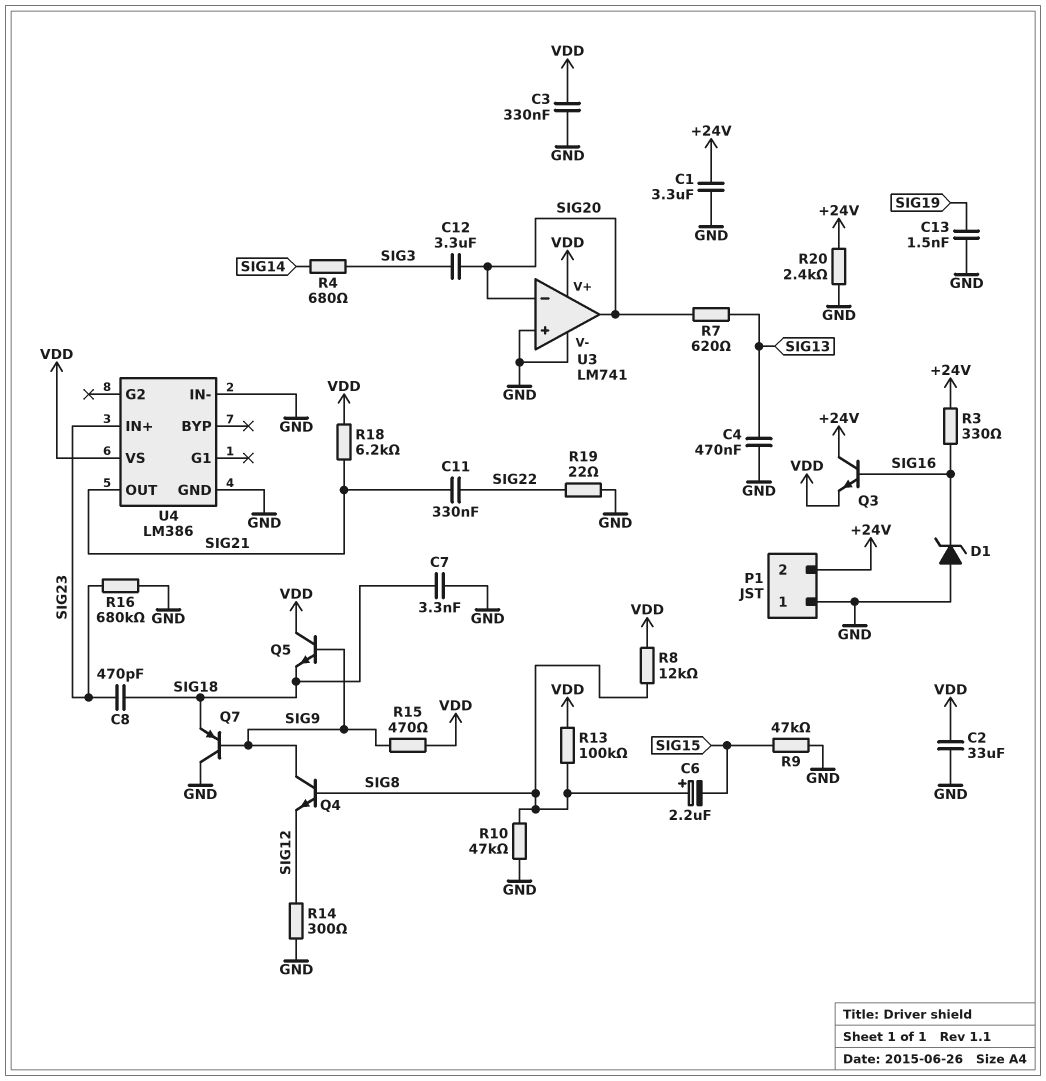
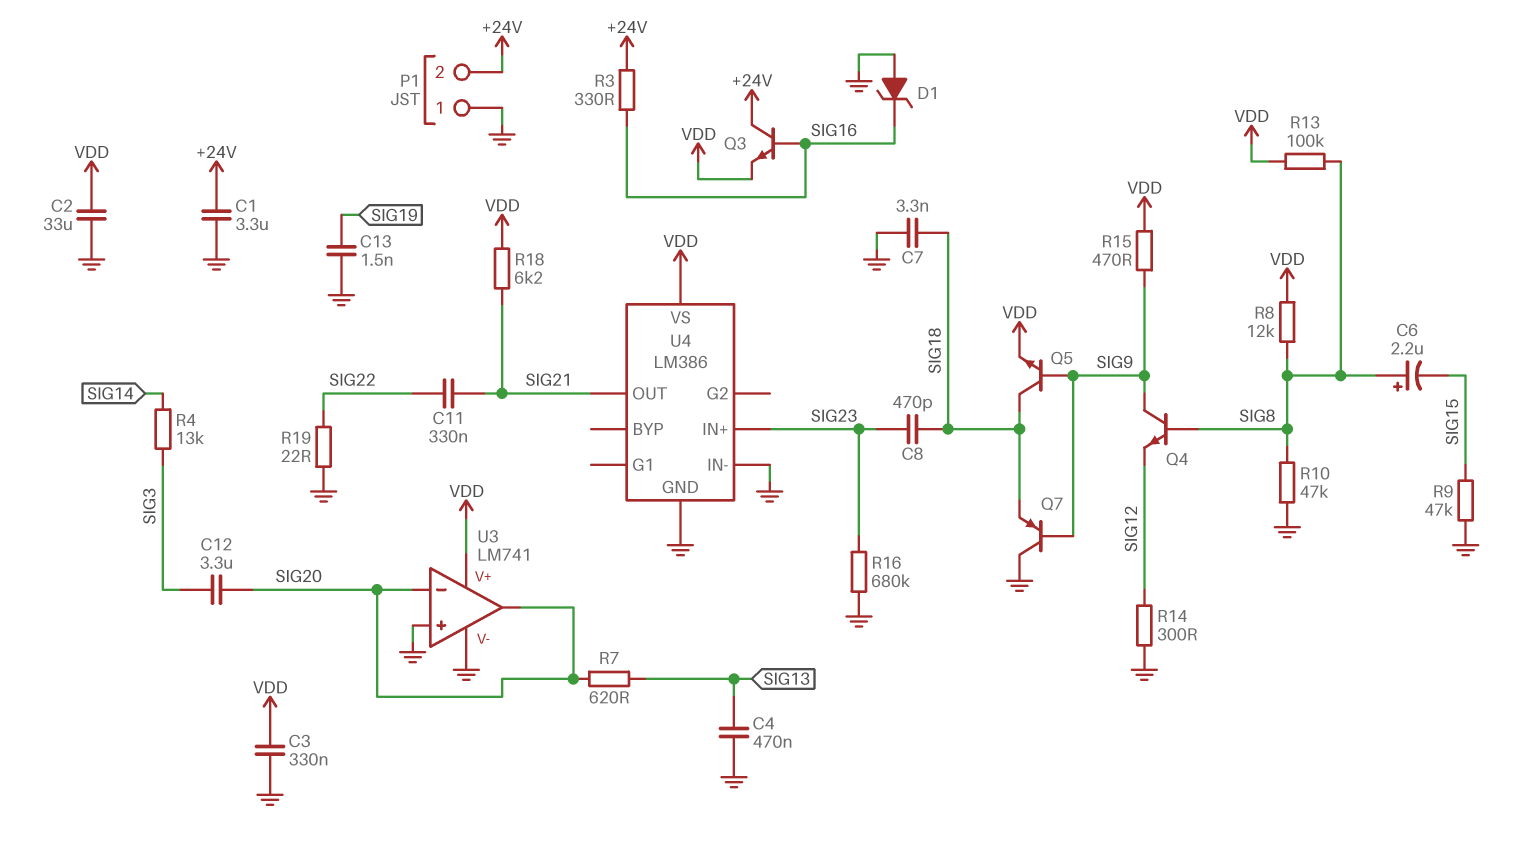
Q5: NPN (B SIG9, C VDD, E SIG18) -> NPN (B SIG9, C SIG18, E VDD)
R4: 680 (SIG3, SIG14) -> 13k (SIG3, SIG14)
R20: 2.4k (+24V, GND) -> none

